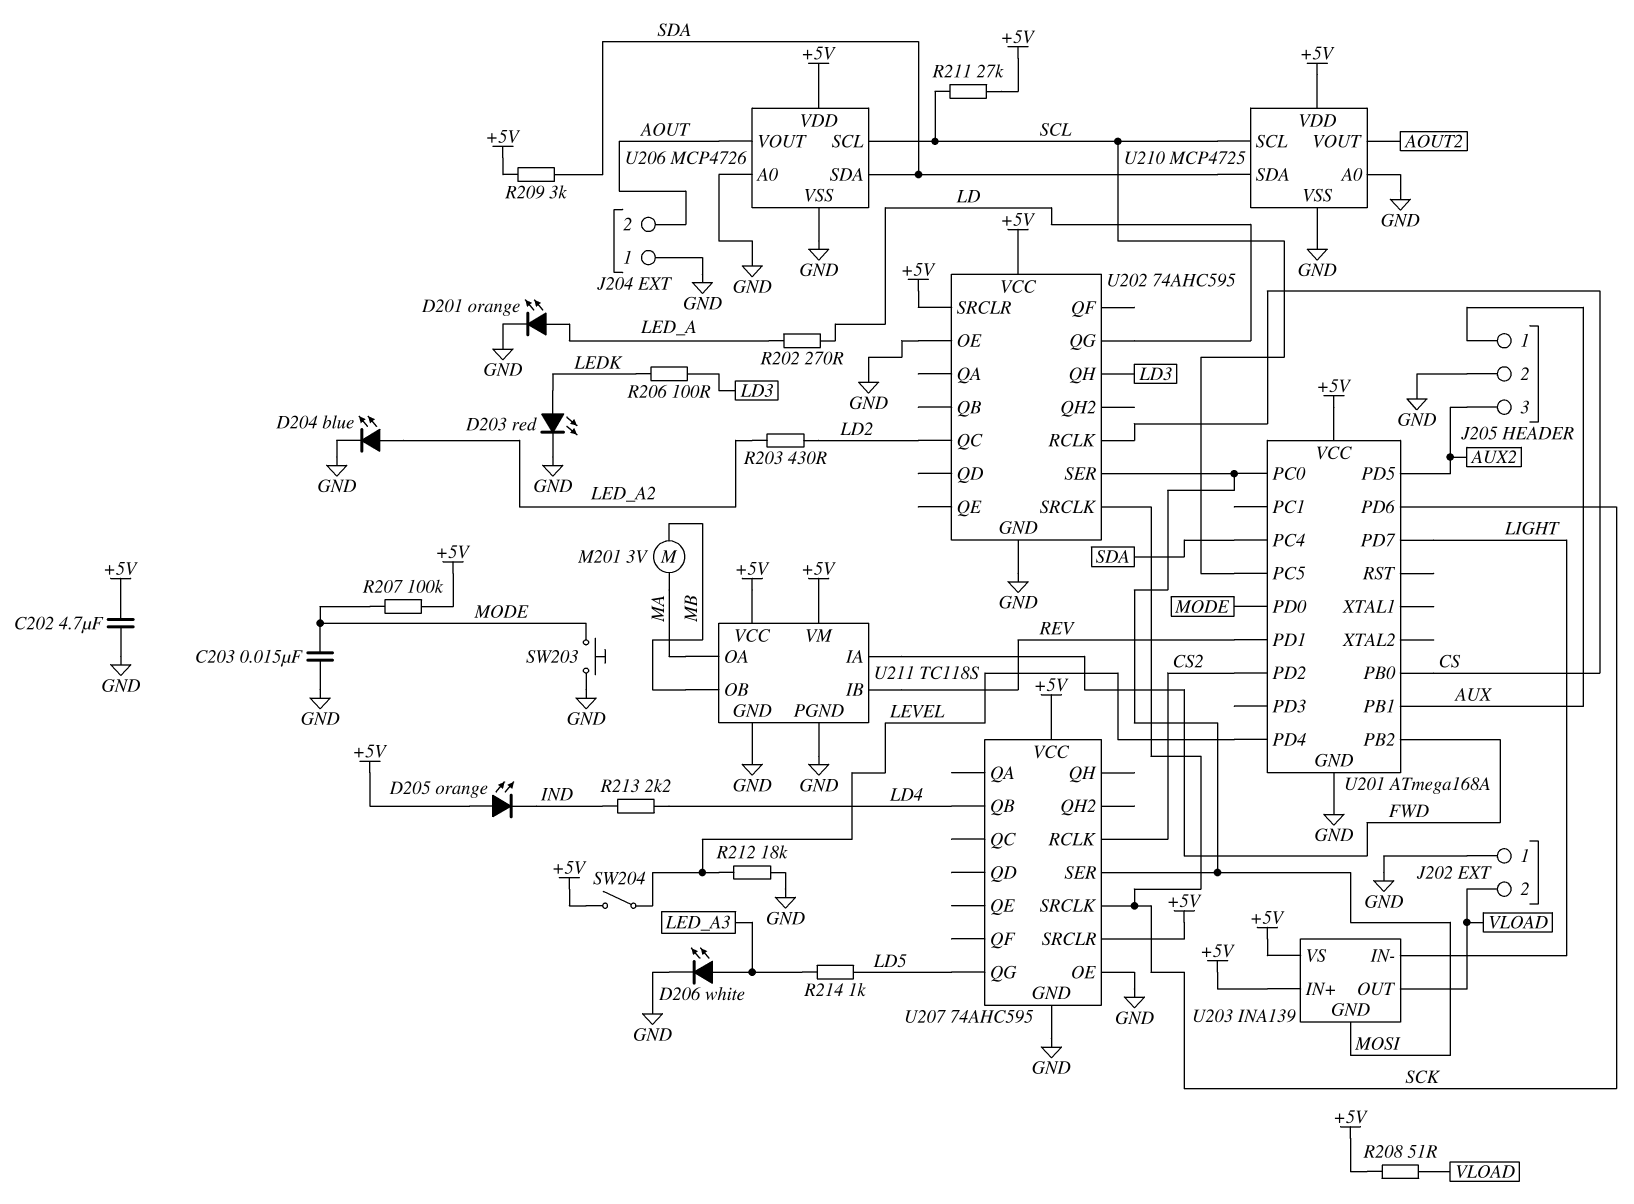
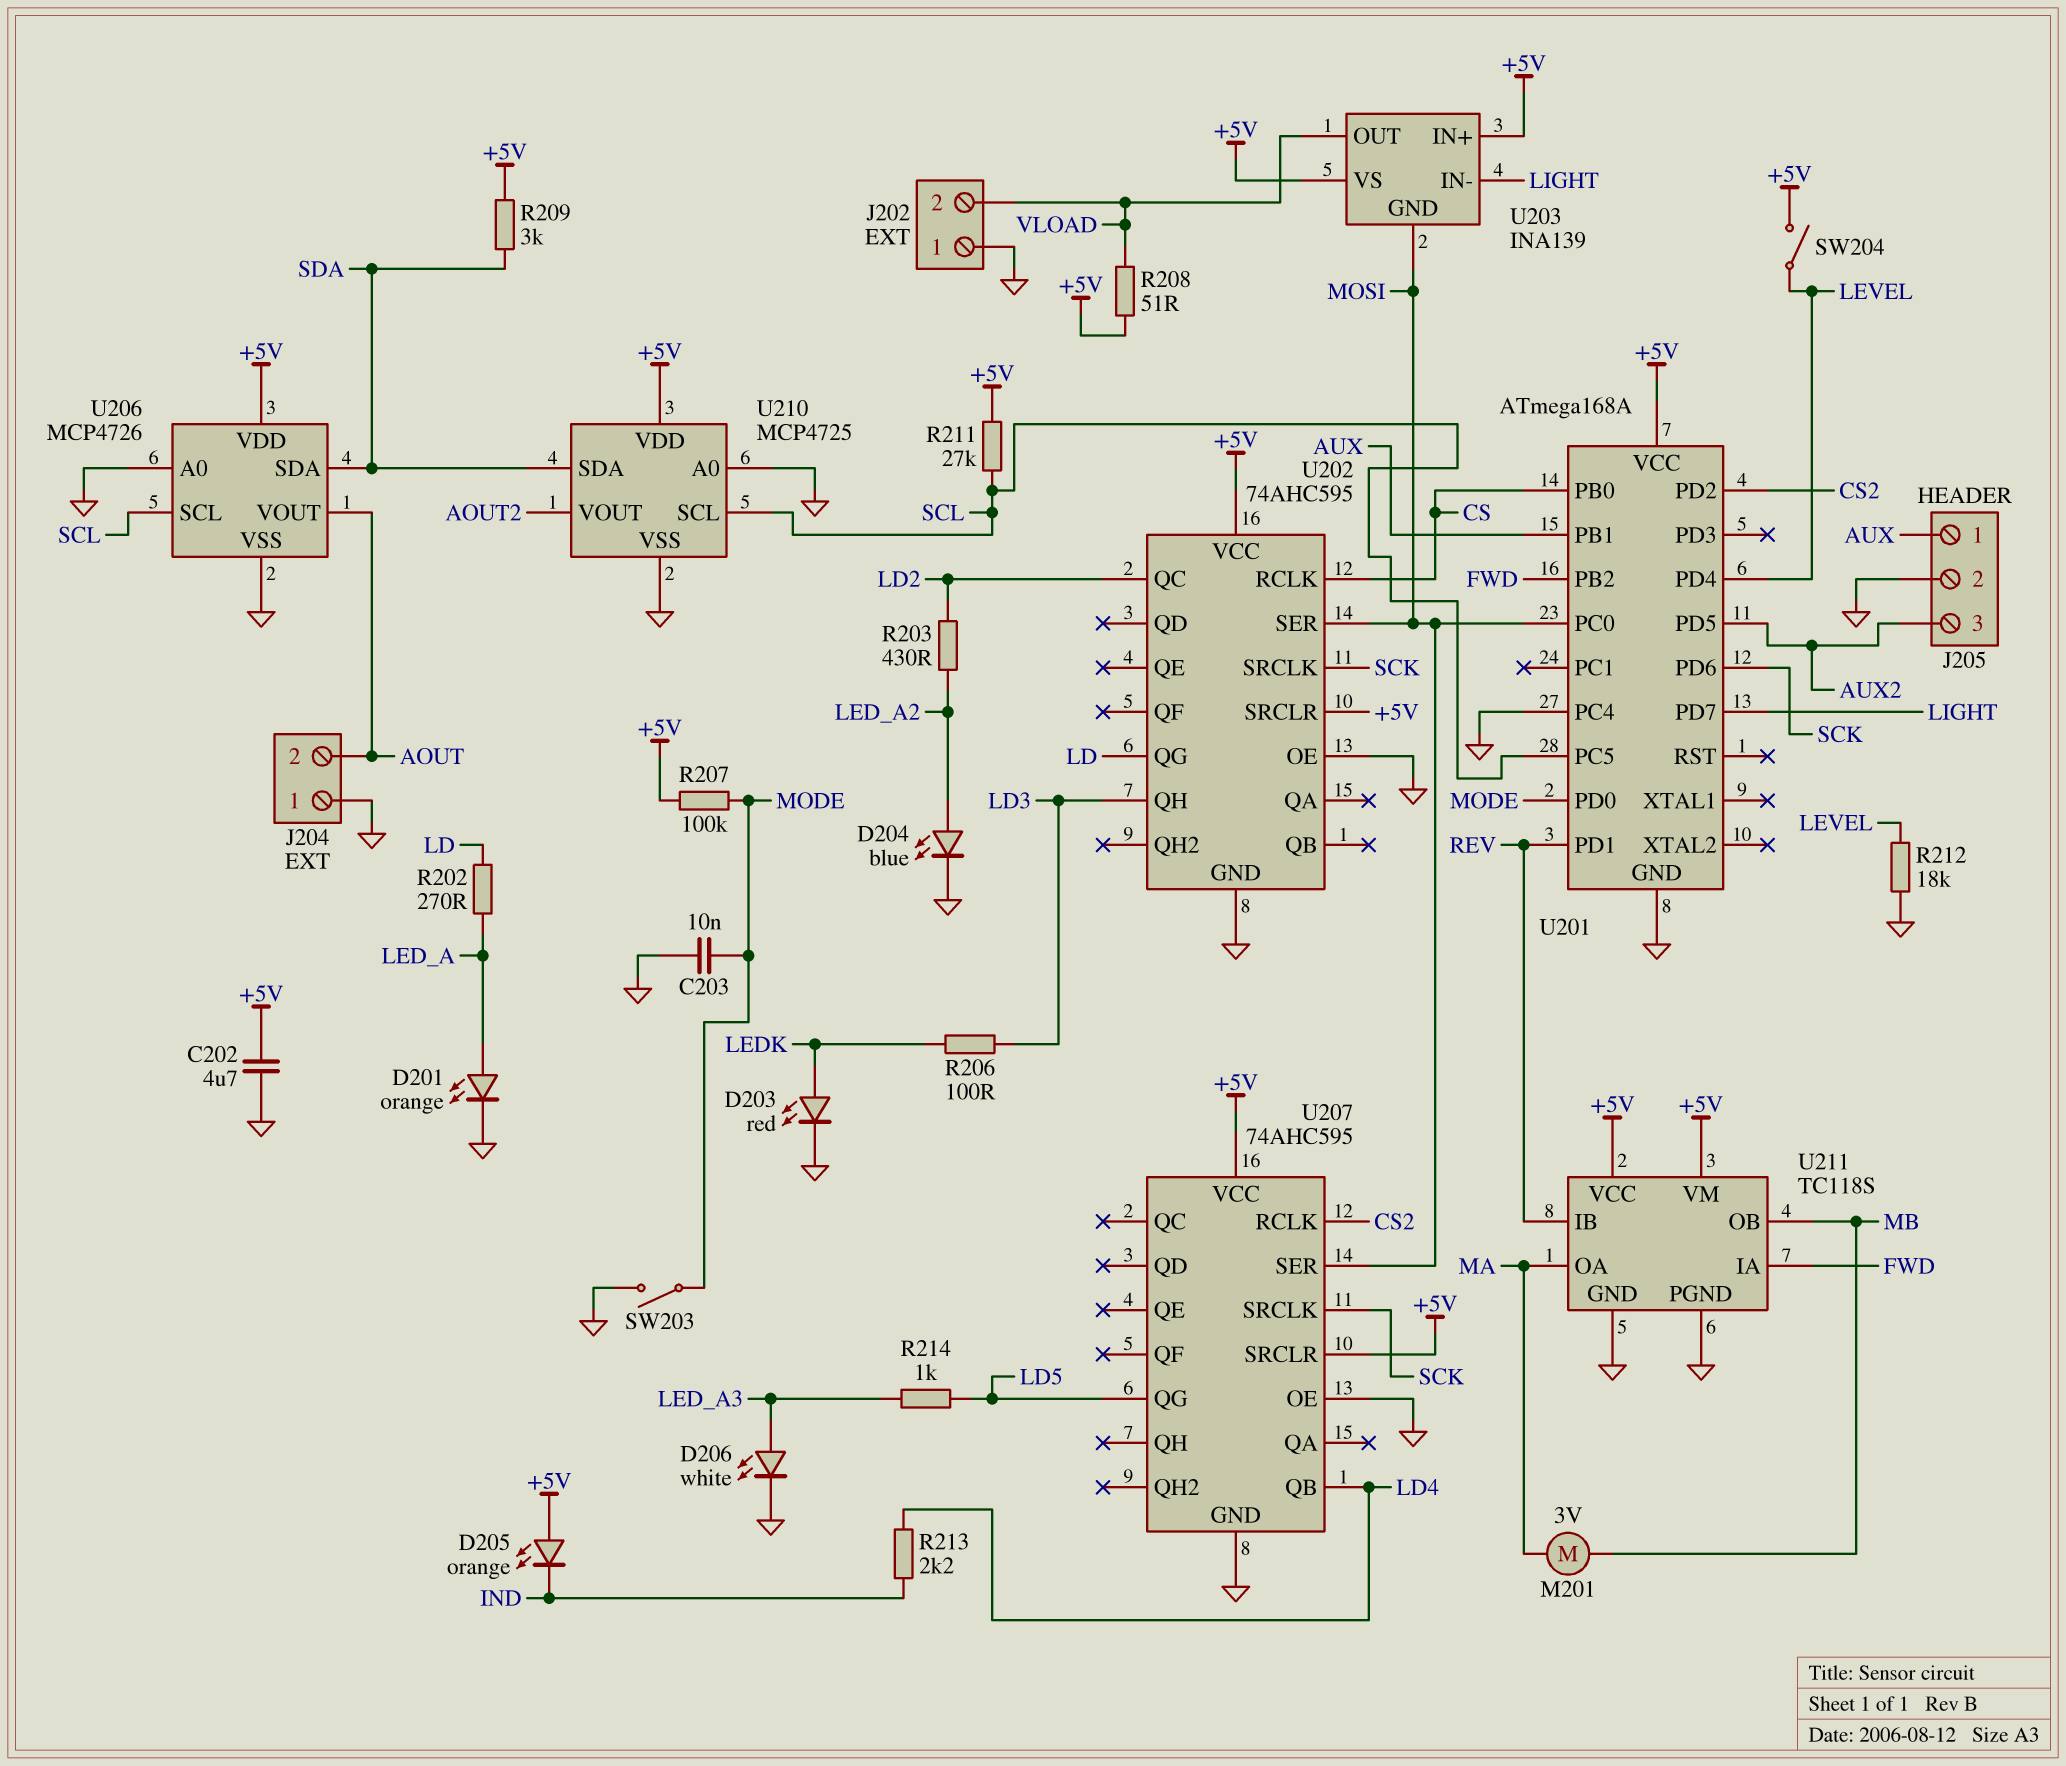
C203: 15nF (GND, MODE) -> 10nF (GND, MODE)
SW203: button (GND, MODE) -> switch (GND, MODE)
U201 pin PC4: SDA -> GND

